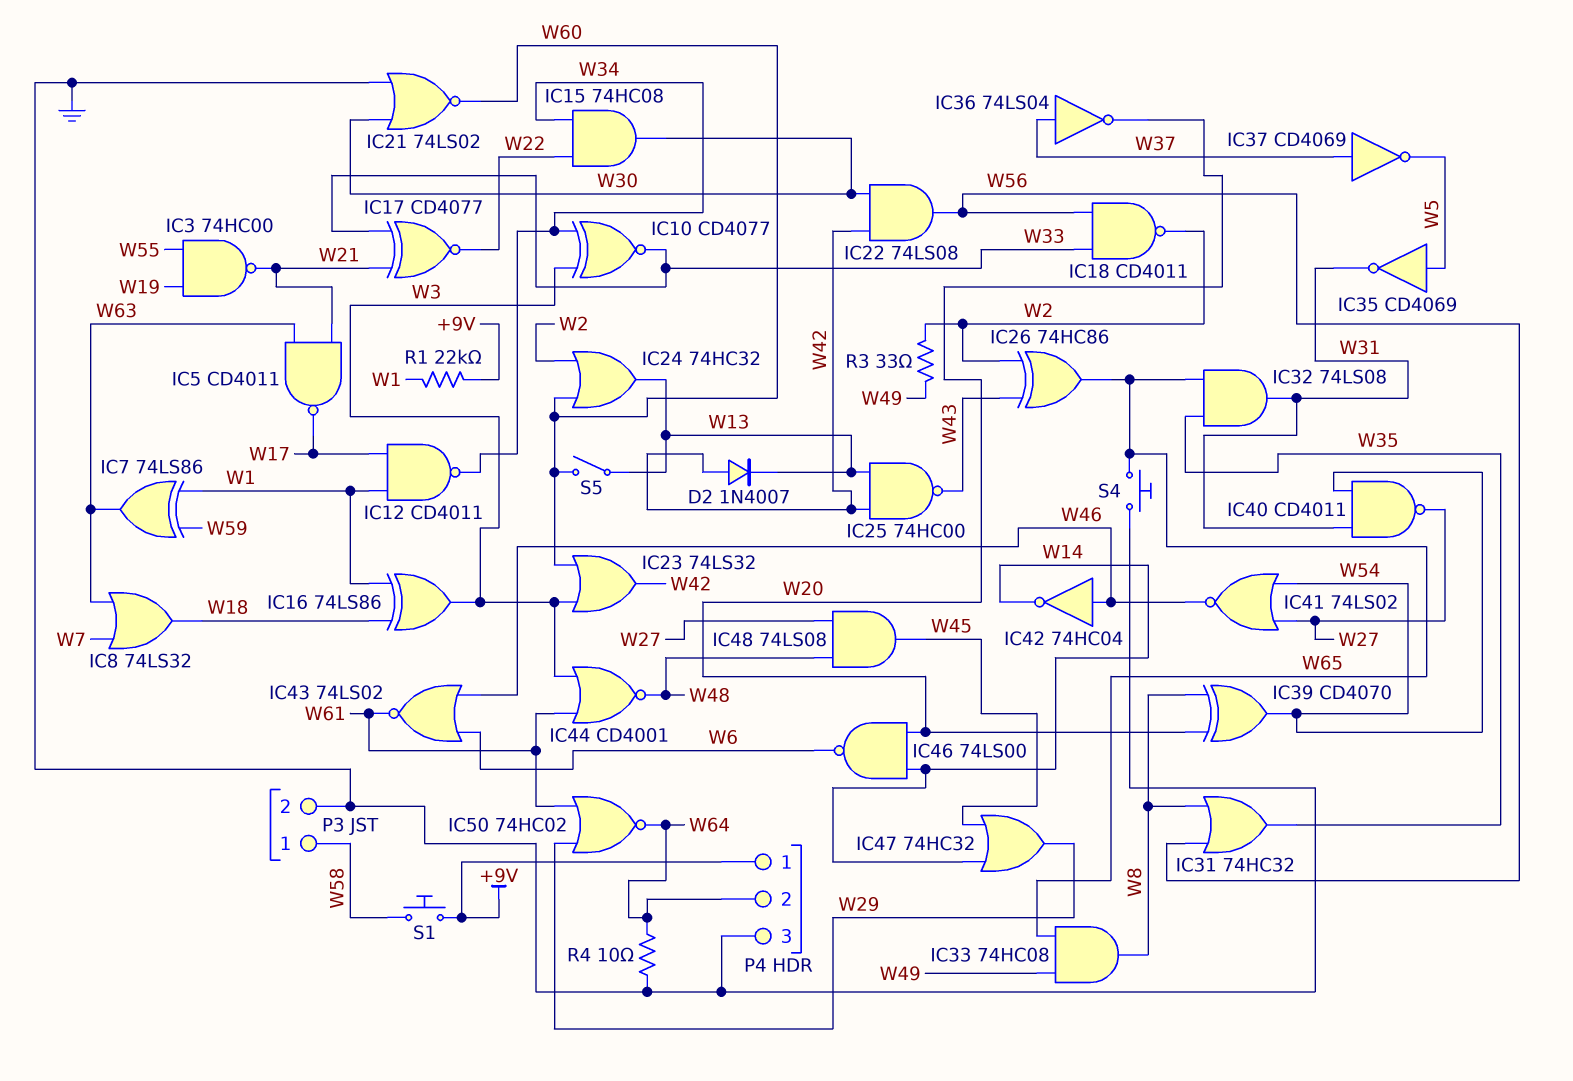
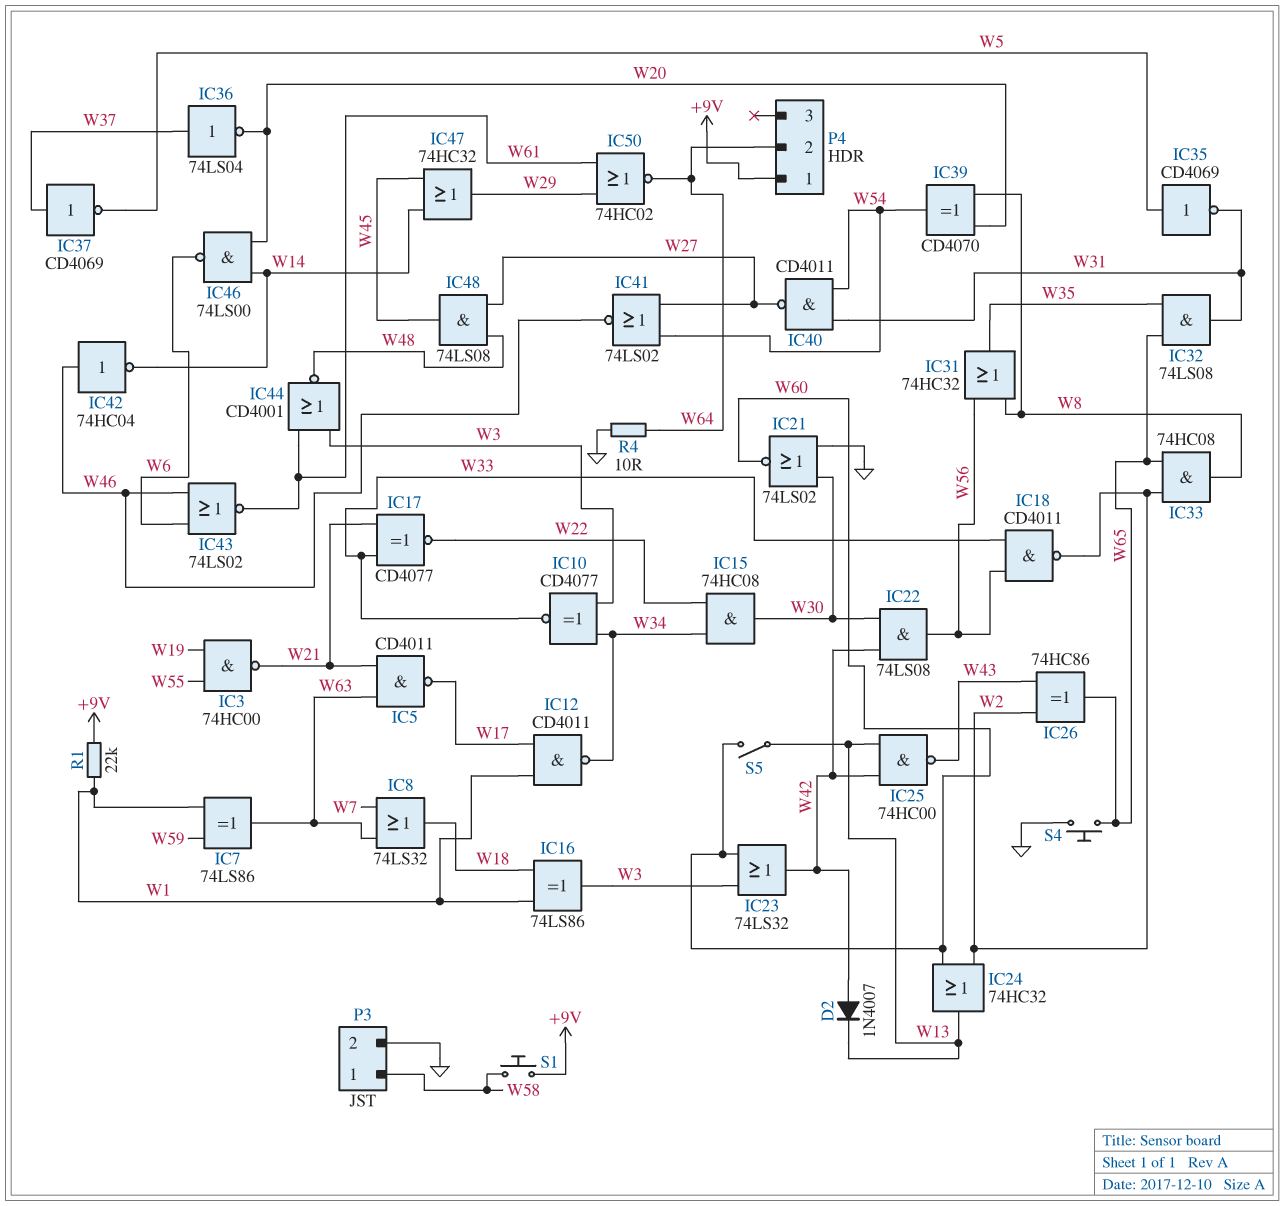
IC33: AND 74HC08 (in W49, in W65, out W8) -> AND 74HC08 (in W2, in W65, out W8)
P4 pin 3: GND -> none
R3: 33 (W2, W49) -> none

